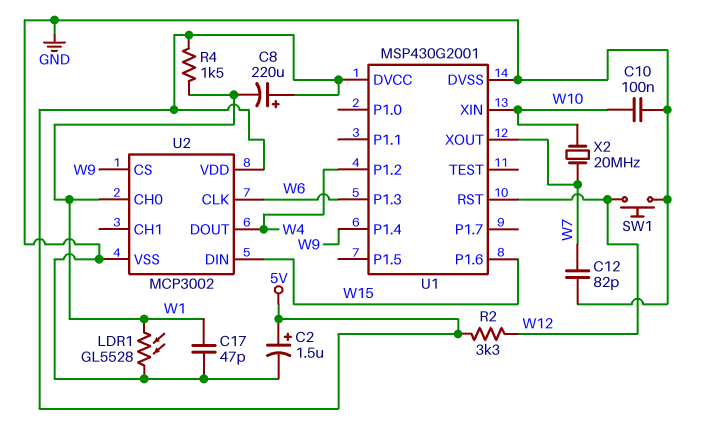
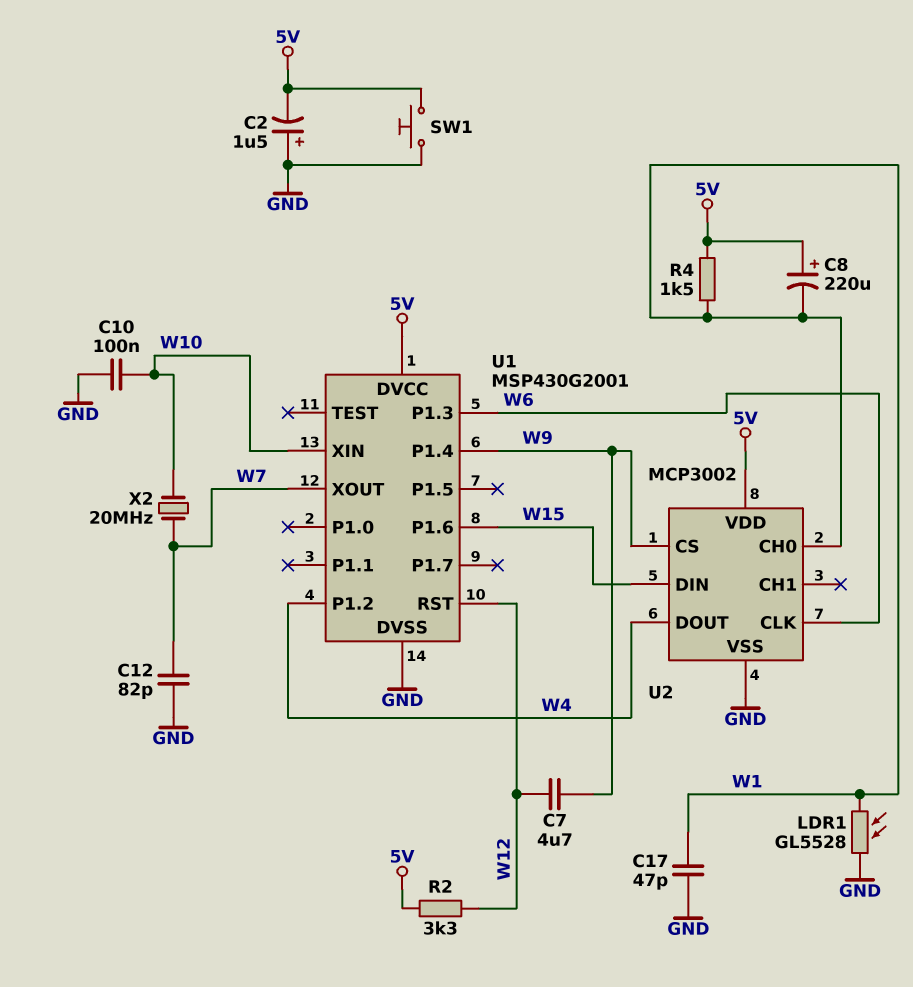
C2: 1.5uF (plus 5V, minus GND) -> 1.5uF (plus GND, minus 5V)
C7: none -> 4.7uF (W9, W12)
SW1: button (GND, W12) -> button (5V, GND)

